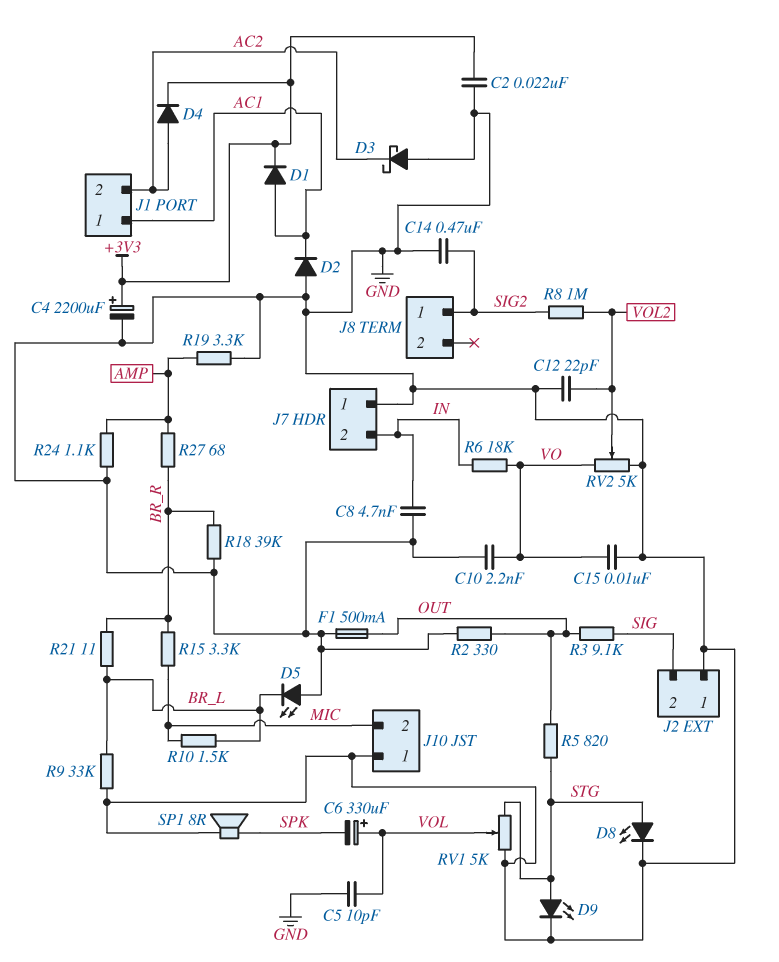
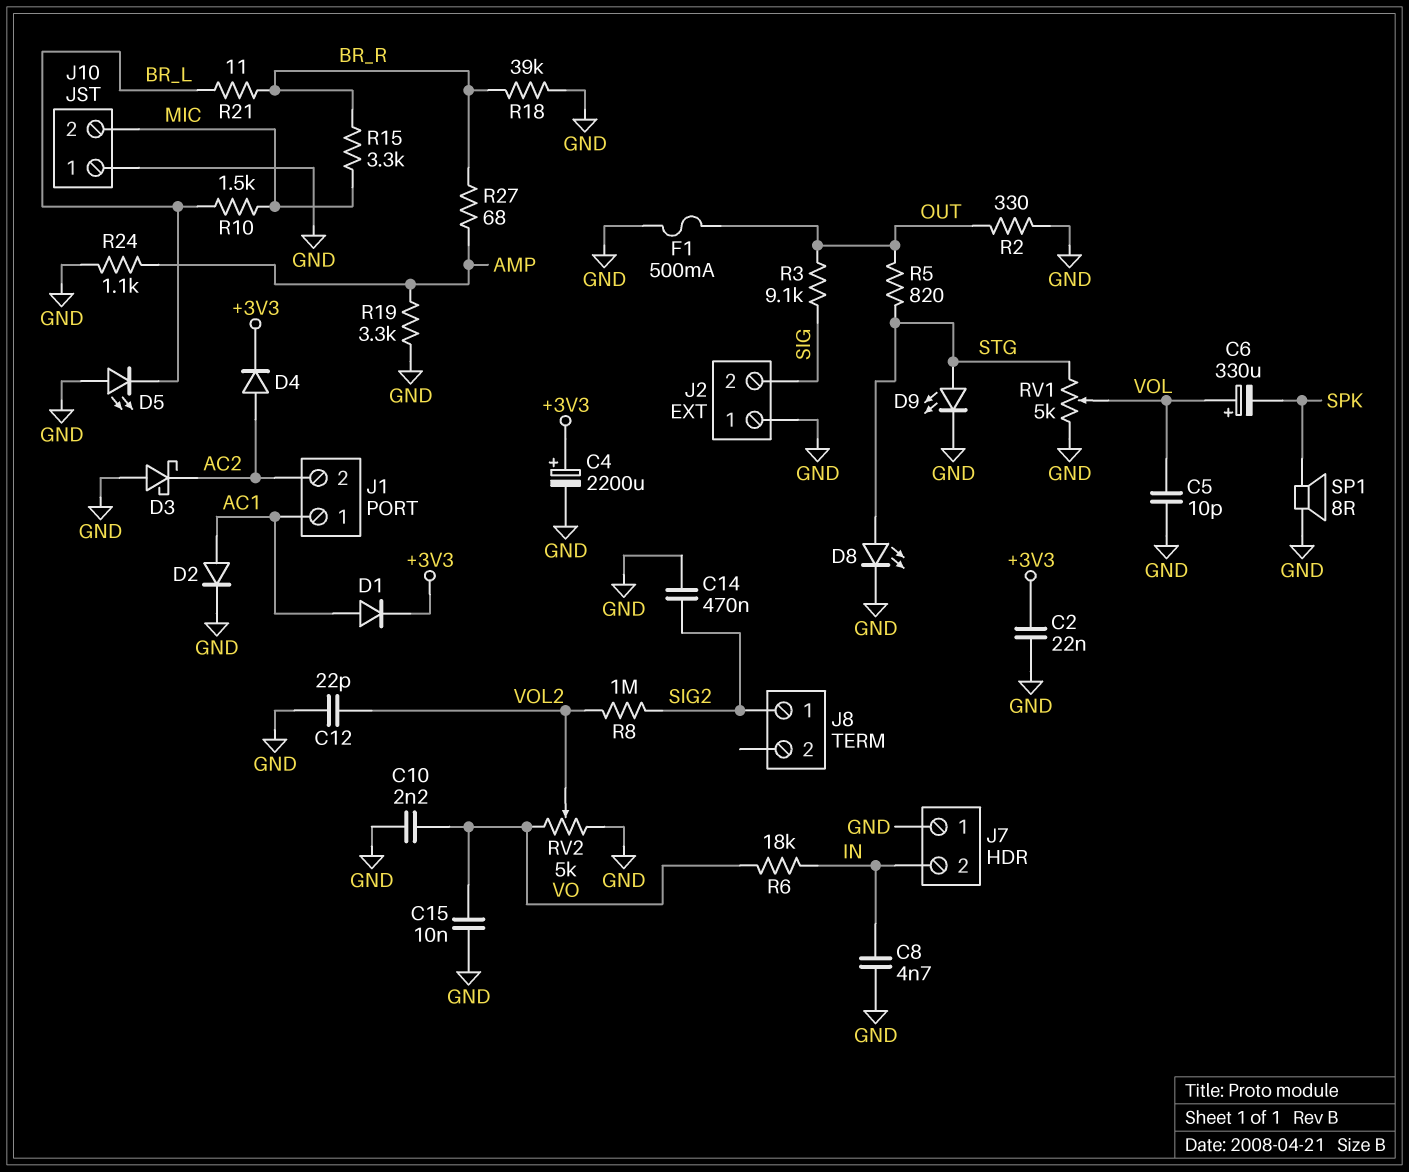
D2: diode (A GND, K AC1) -> diode (A AC1, K GND)
R9: 33k (BR_L, GND) -> none

